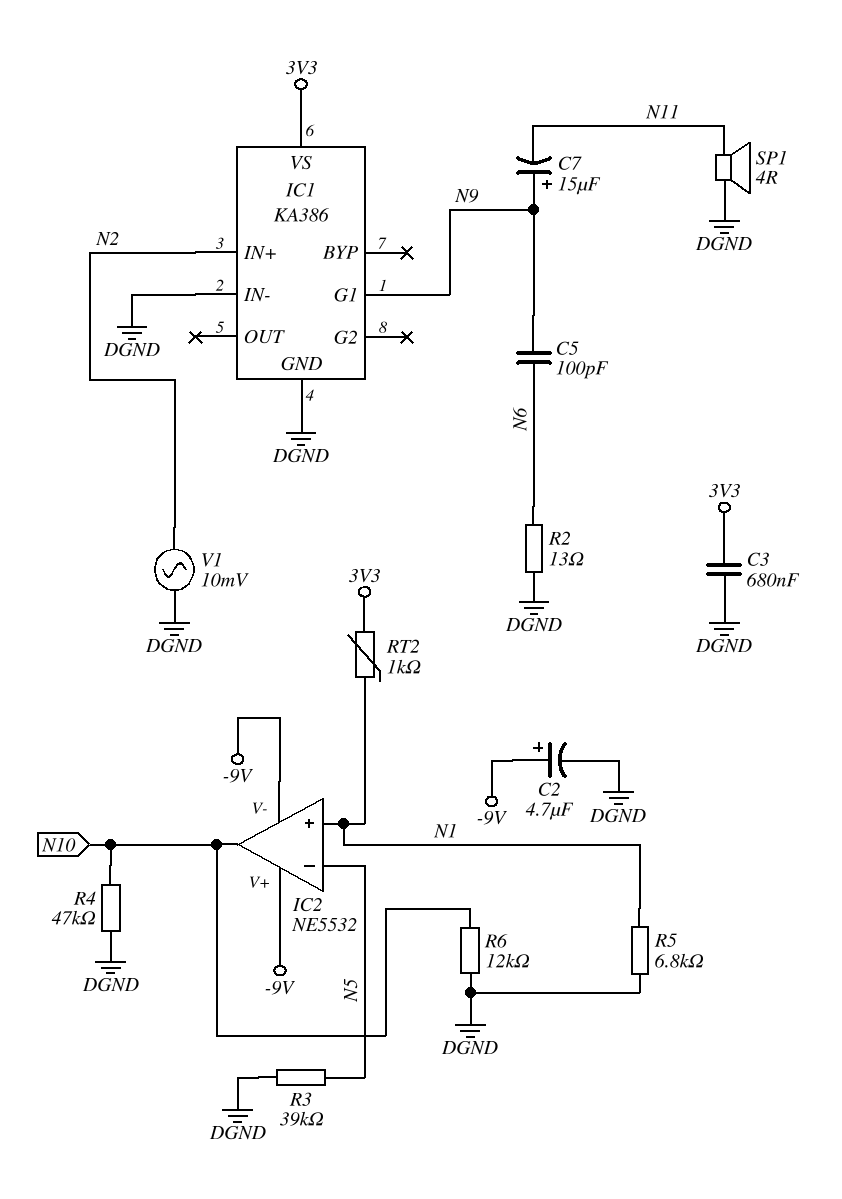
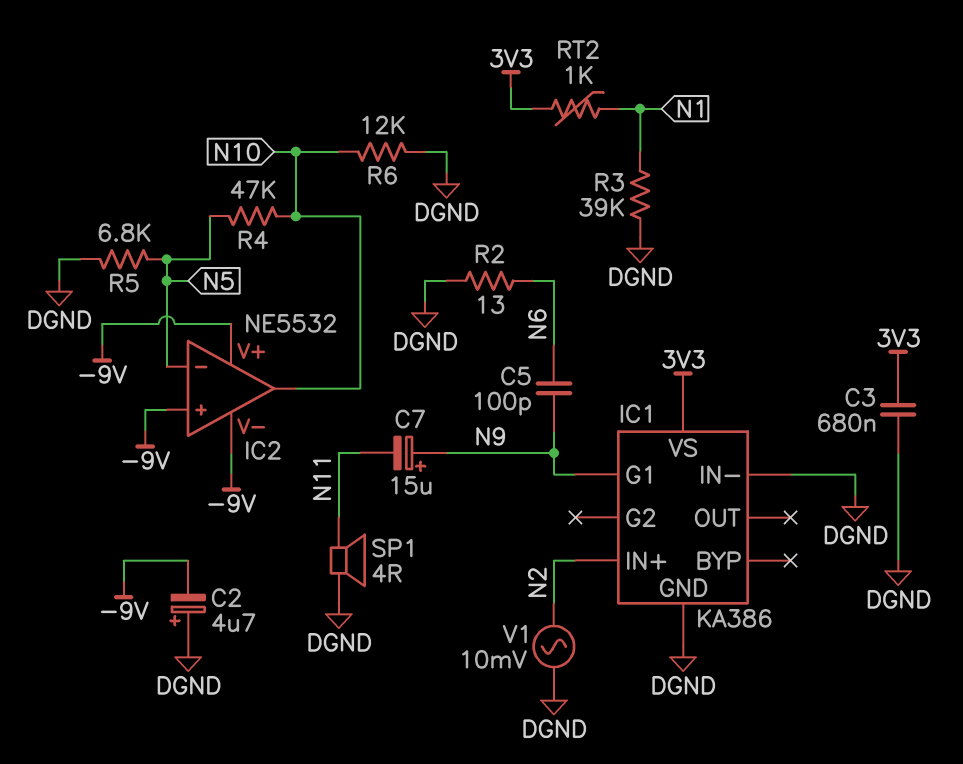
C2: 4.7uF (plus -9V, minus DGND) -> 4.7uF (plus DGND, minus -9V)
IC2 pin in+: N1 -> -9V
R3: 39k (DGND, N5) -> 39k (DGND, N1)
R4: 47k (DGND, N10) -> 47k (N5, N10)
R5: 6.8k (DGND, N1) -> 6.8k (DGND, N5)

